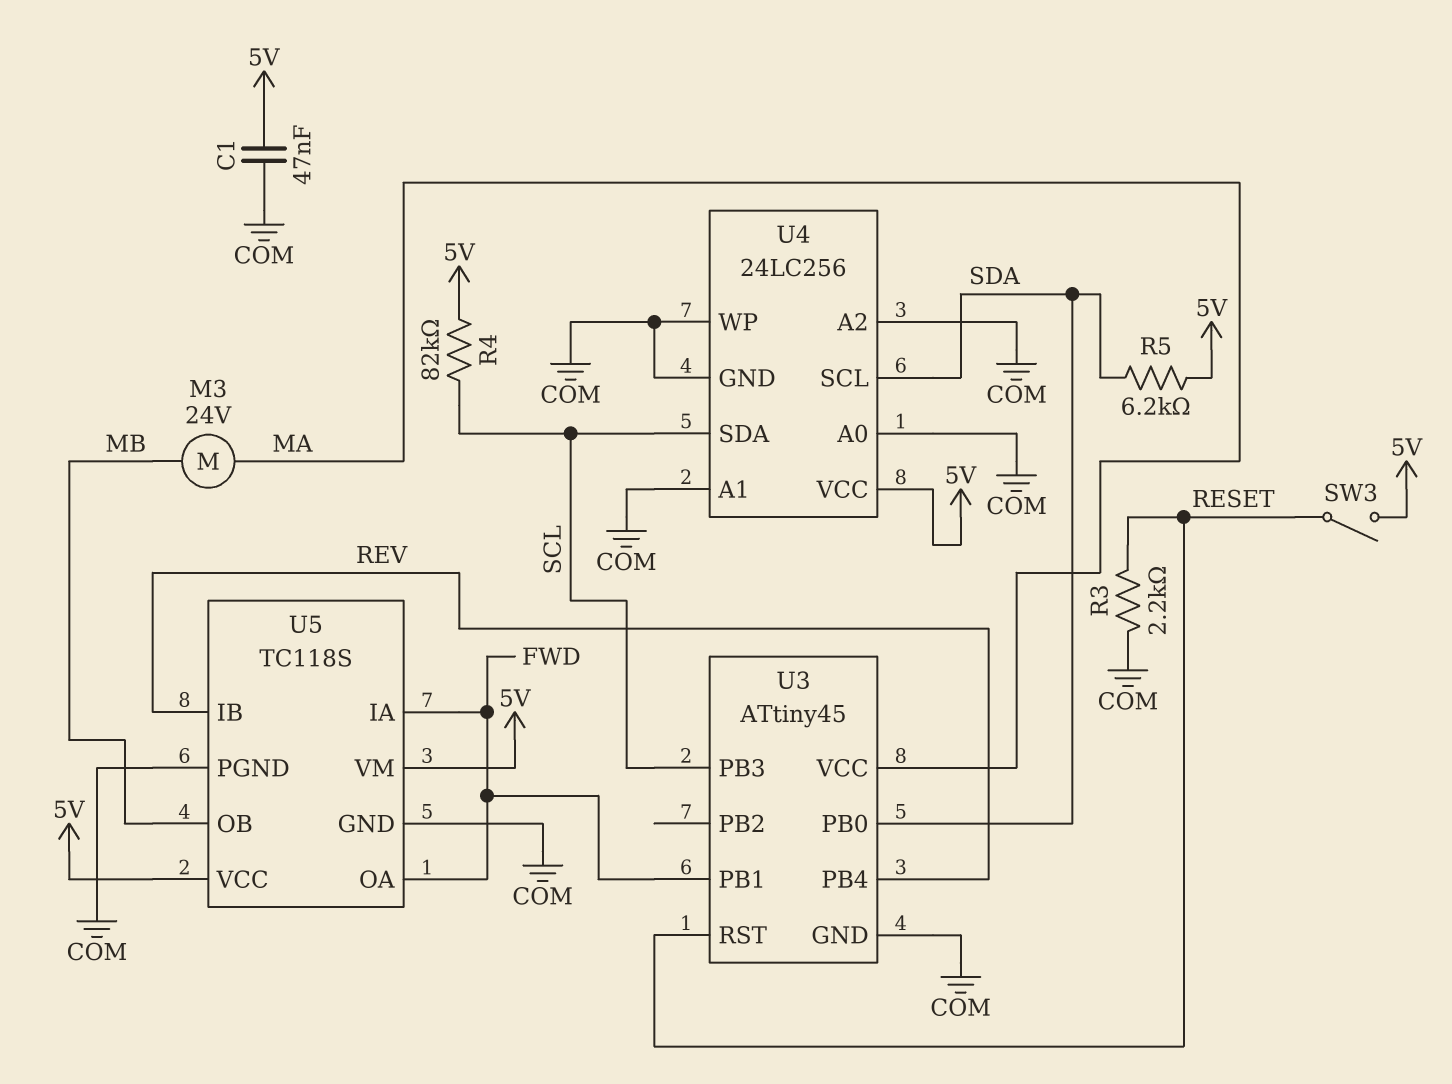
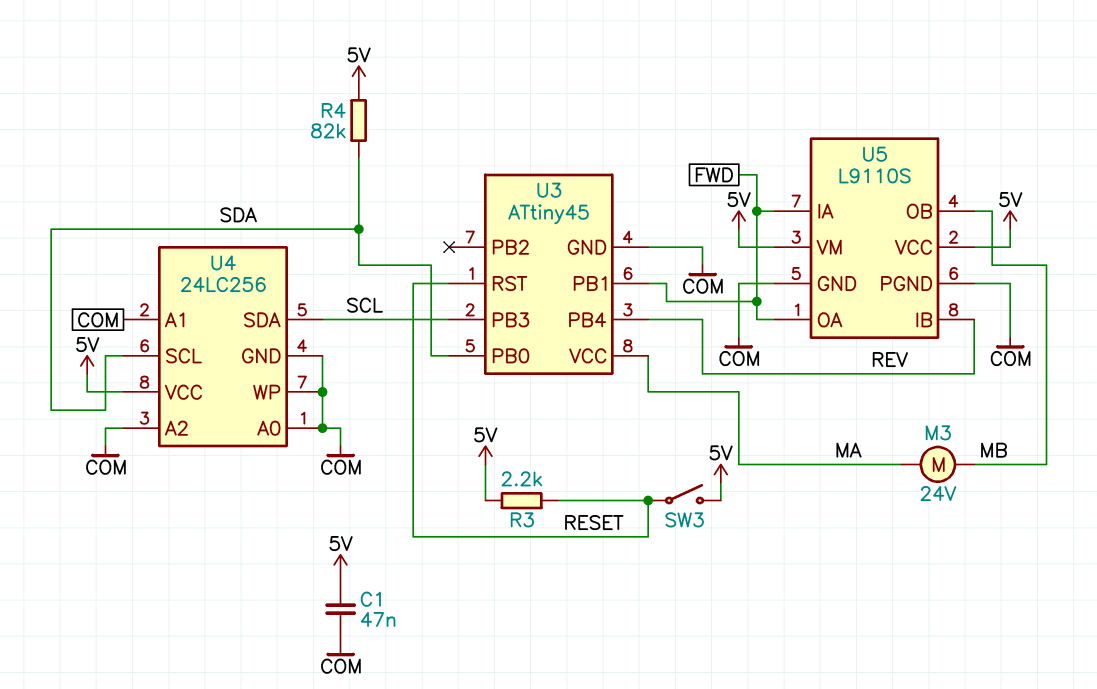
R3: 2.2k (COM, RESET) -> 2.2k (5V, RESET)
R4: 82k (5V, SCL) -> 82k (5V, SDA)
R5: 6.2k (5V, SDA) -> none
U5: TC118S -> L9110S

